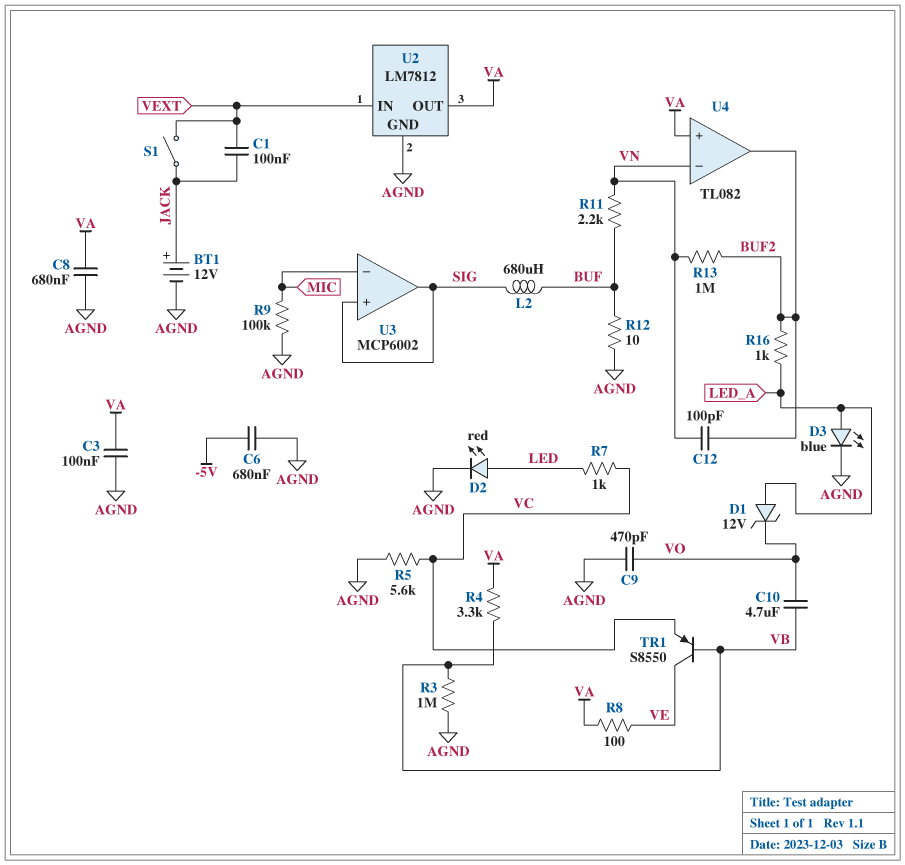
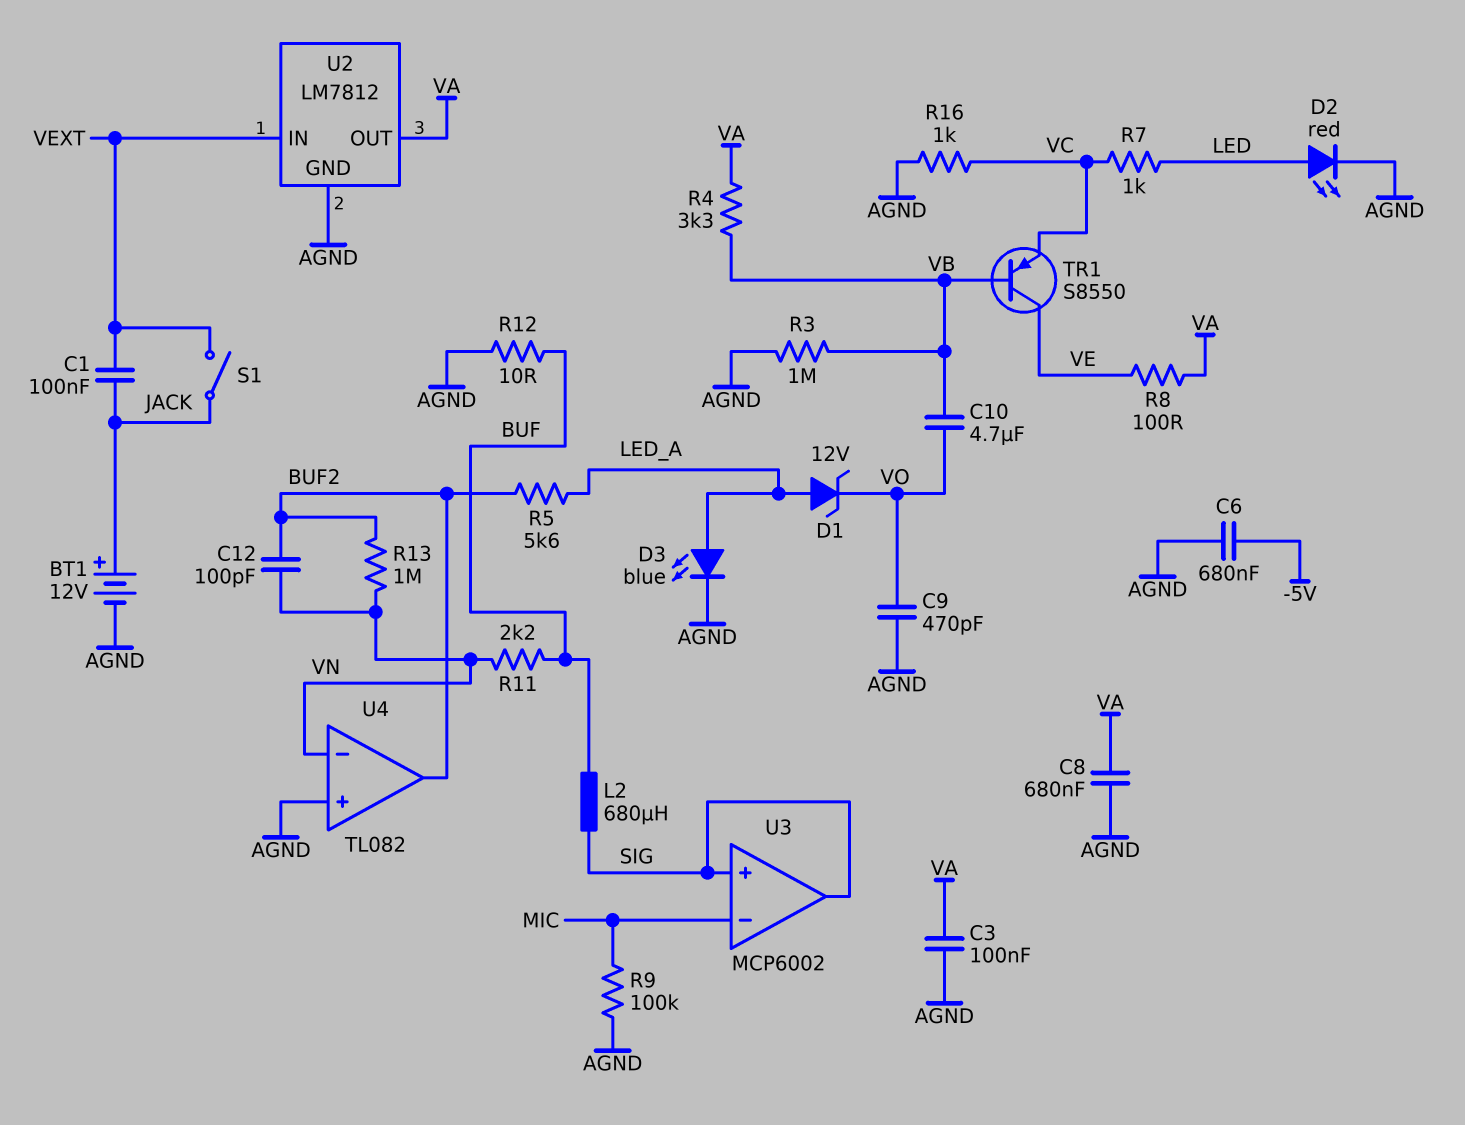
R5: 5.6k (AGND, VC) -> 5.6k (BUF2, LED_A)
R16: 1k (BUF2, LED_A) -> 1k (AGND, VC)
U4 pin in+: VA -> AGND

